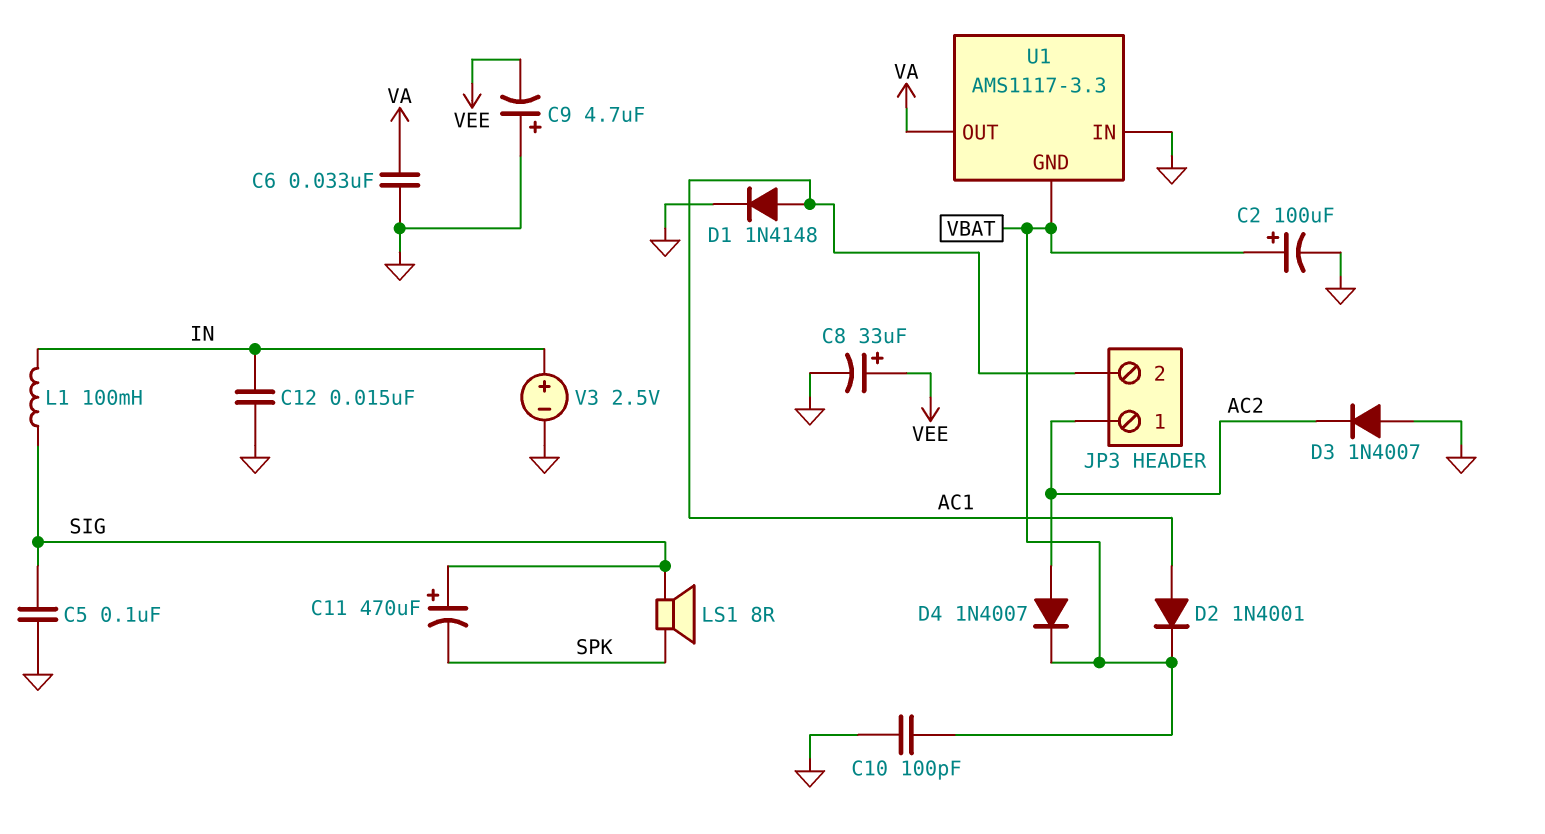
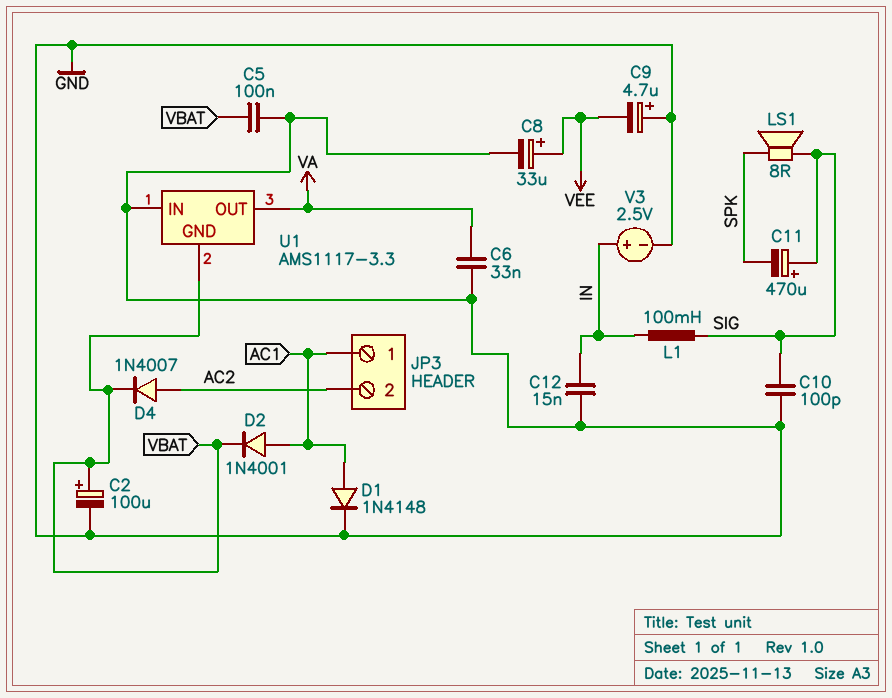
C5: 100nF (GND, SIG) -> 100nF (GND, VBAT)
C10: 100pF (GND, VBAT) -> 100pF (GND, SIG)
D3: diode 1N4007 (A GND, K AC2) -> none
JP3 pin 1: AC2 -> AC1
JP3 pin 2: AC1 -> AC2

